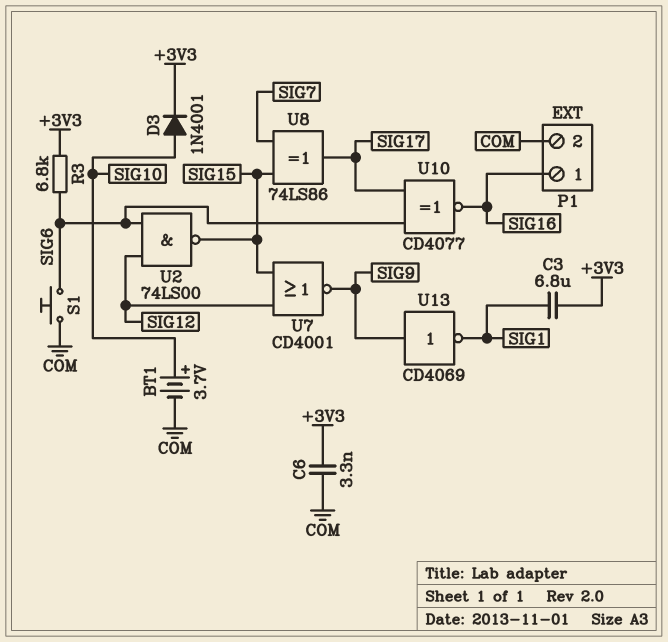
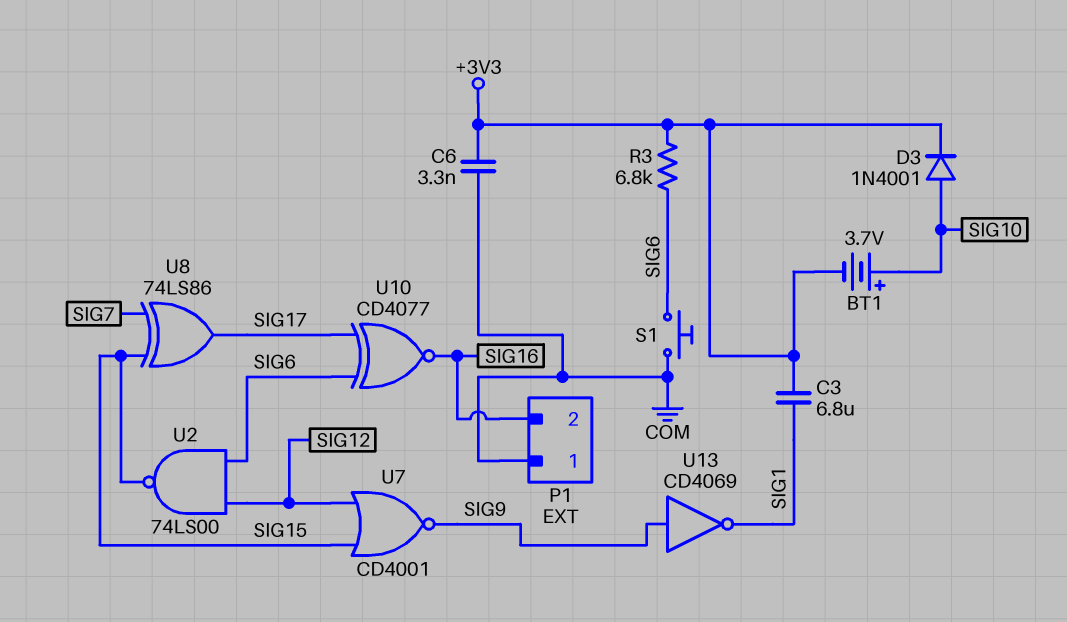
BT1: 3.7V (plus SIG10, minus COM) -> 3.7V (plus SIG10, minus +3V3)
P1 pin 1: SIG16 -> COM
P1 pin 2: COM -> SIG16

